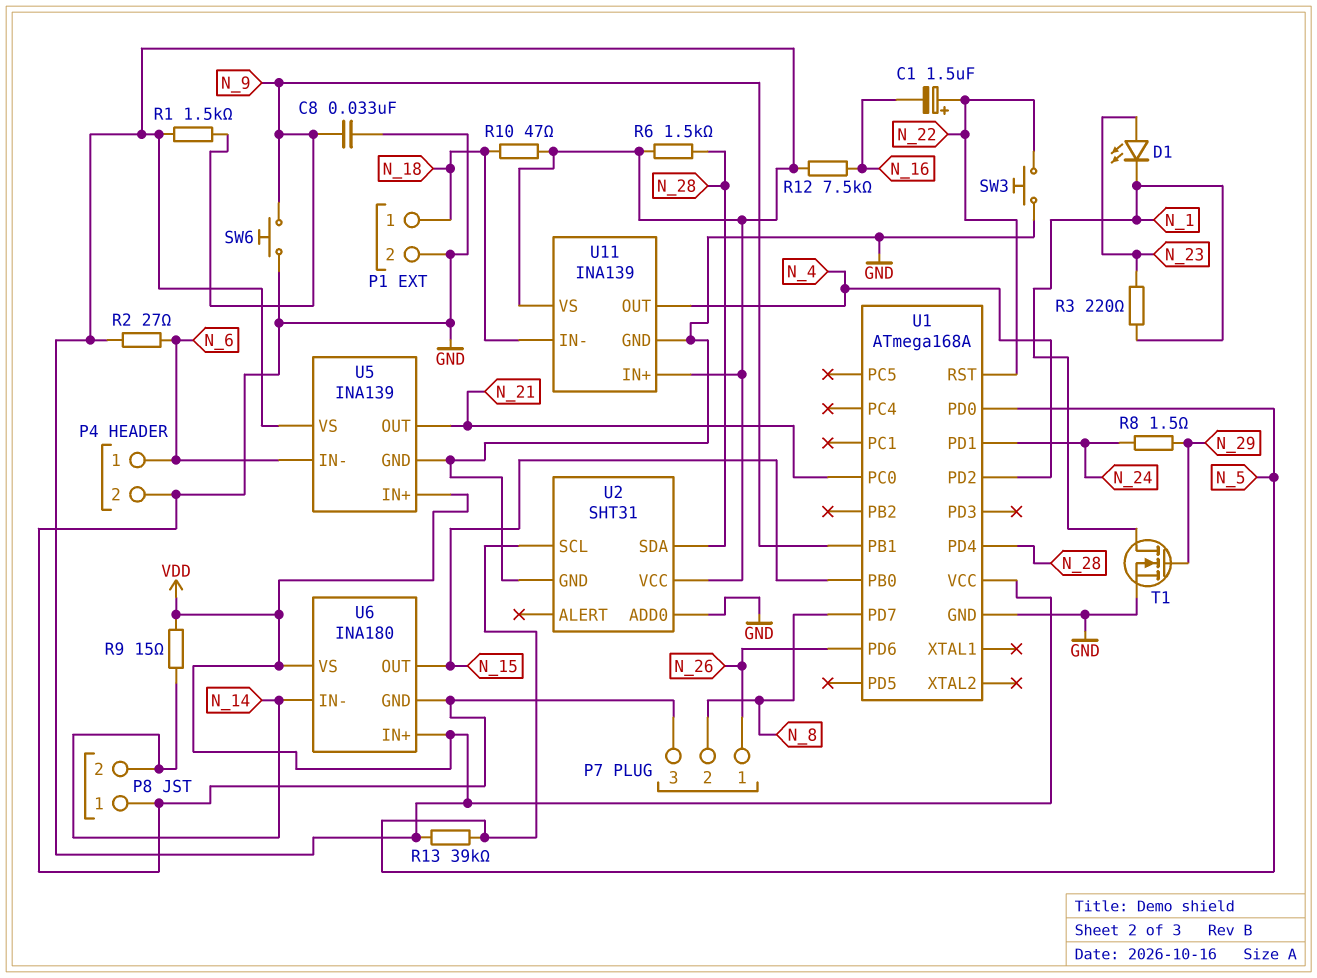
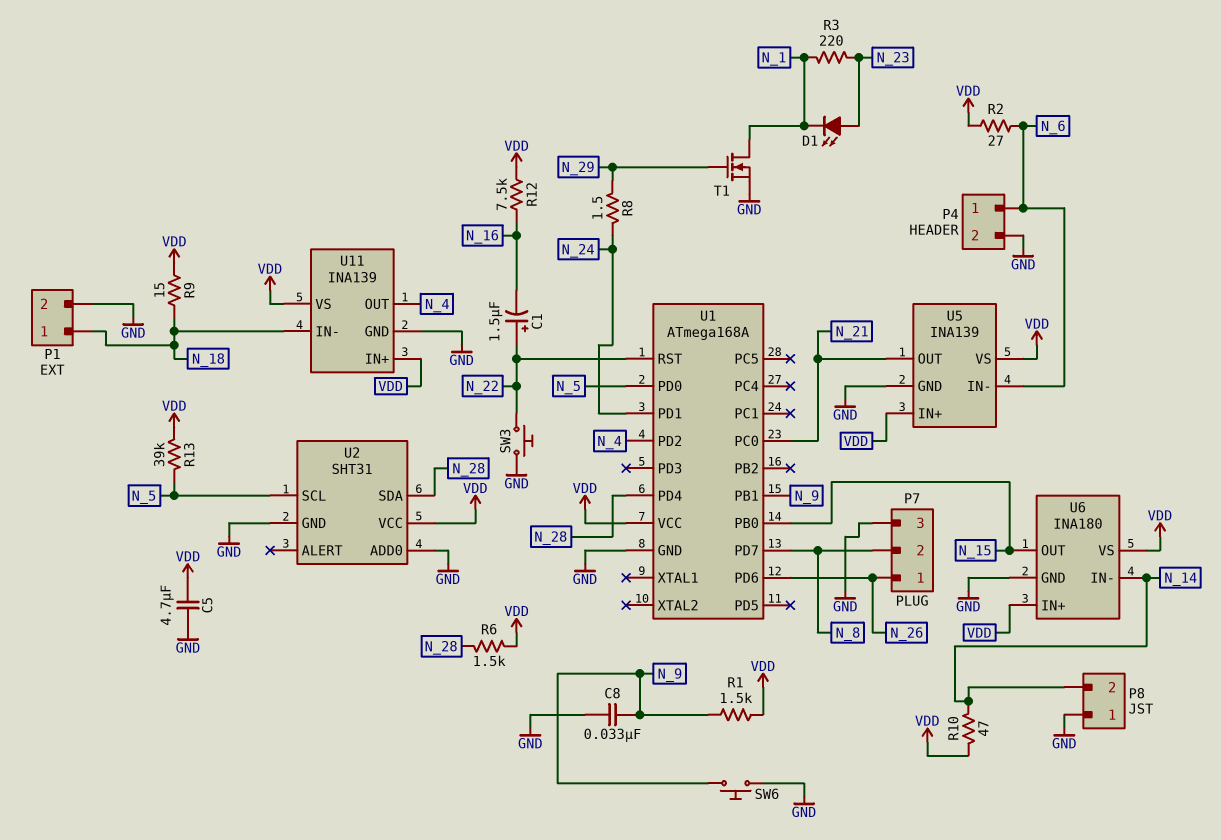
C5: none -> 4.7uF (GND, VDD)
R9: 15 (N_14, VDD) -> 15 (N_18, VDD)
R10: 47 (N_18, VDD) -> 47 (N_14, VDD)

